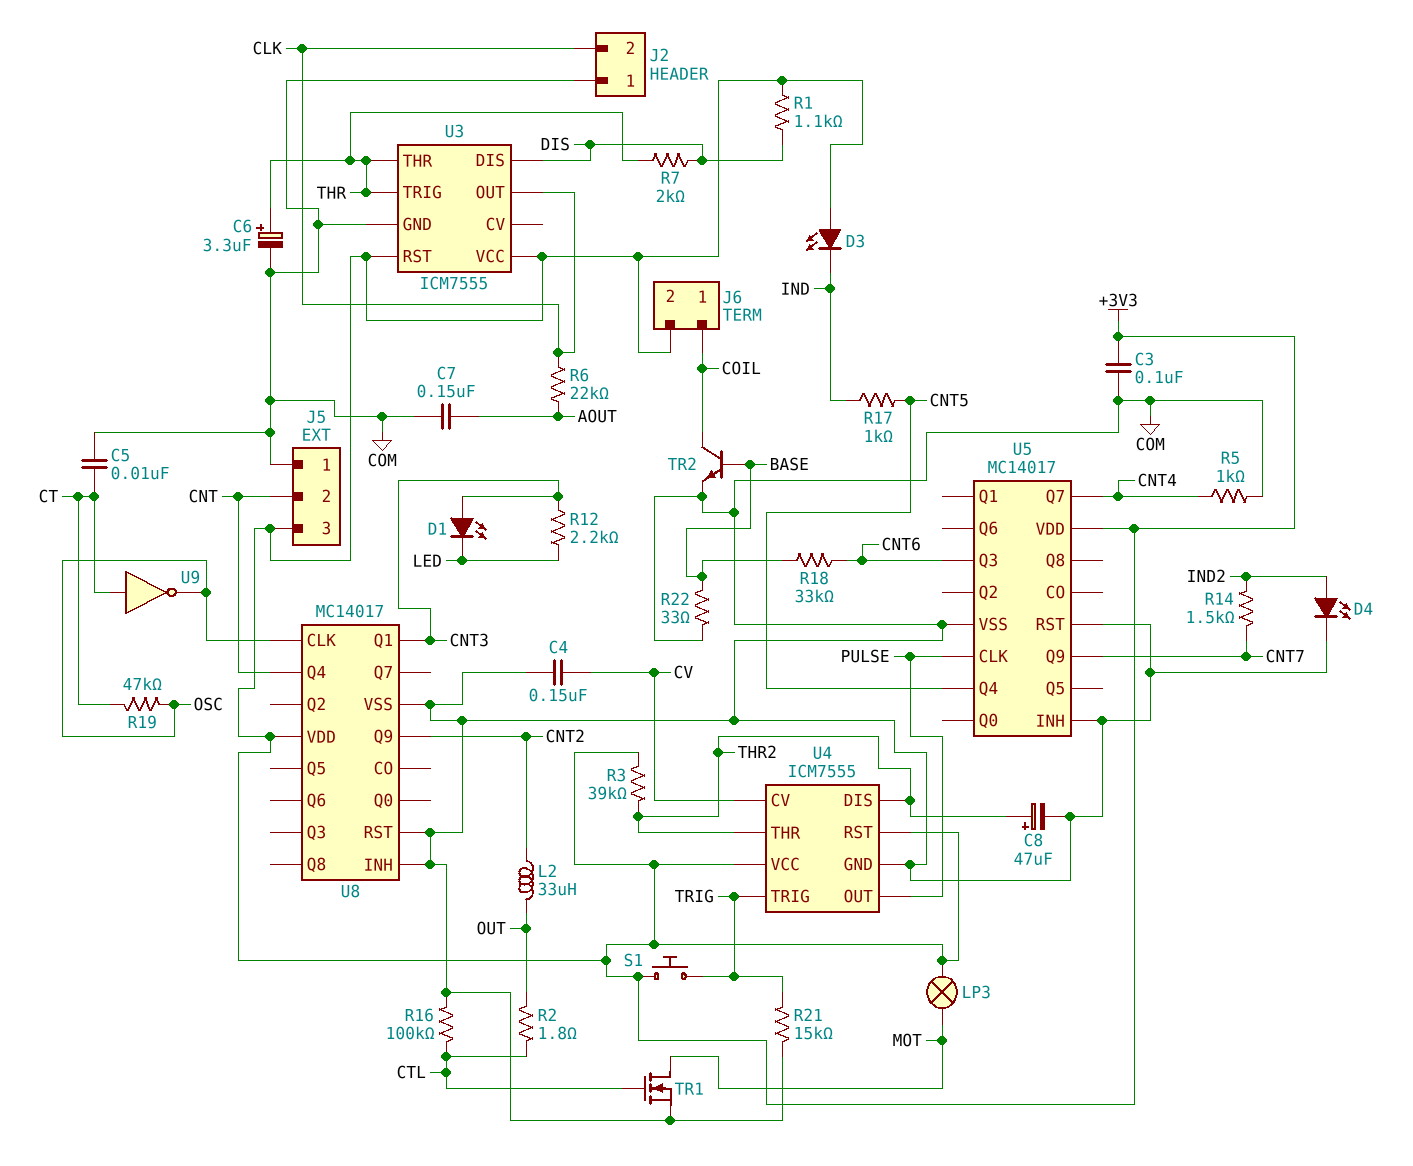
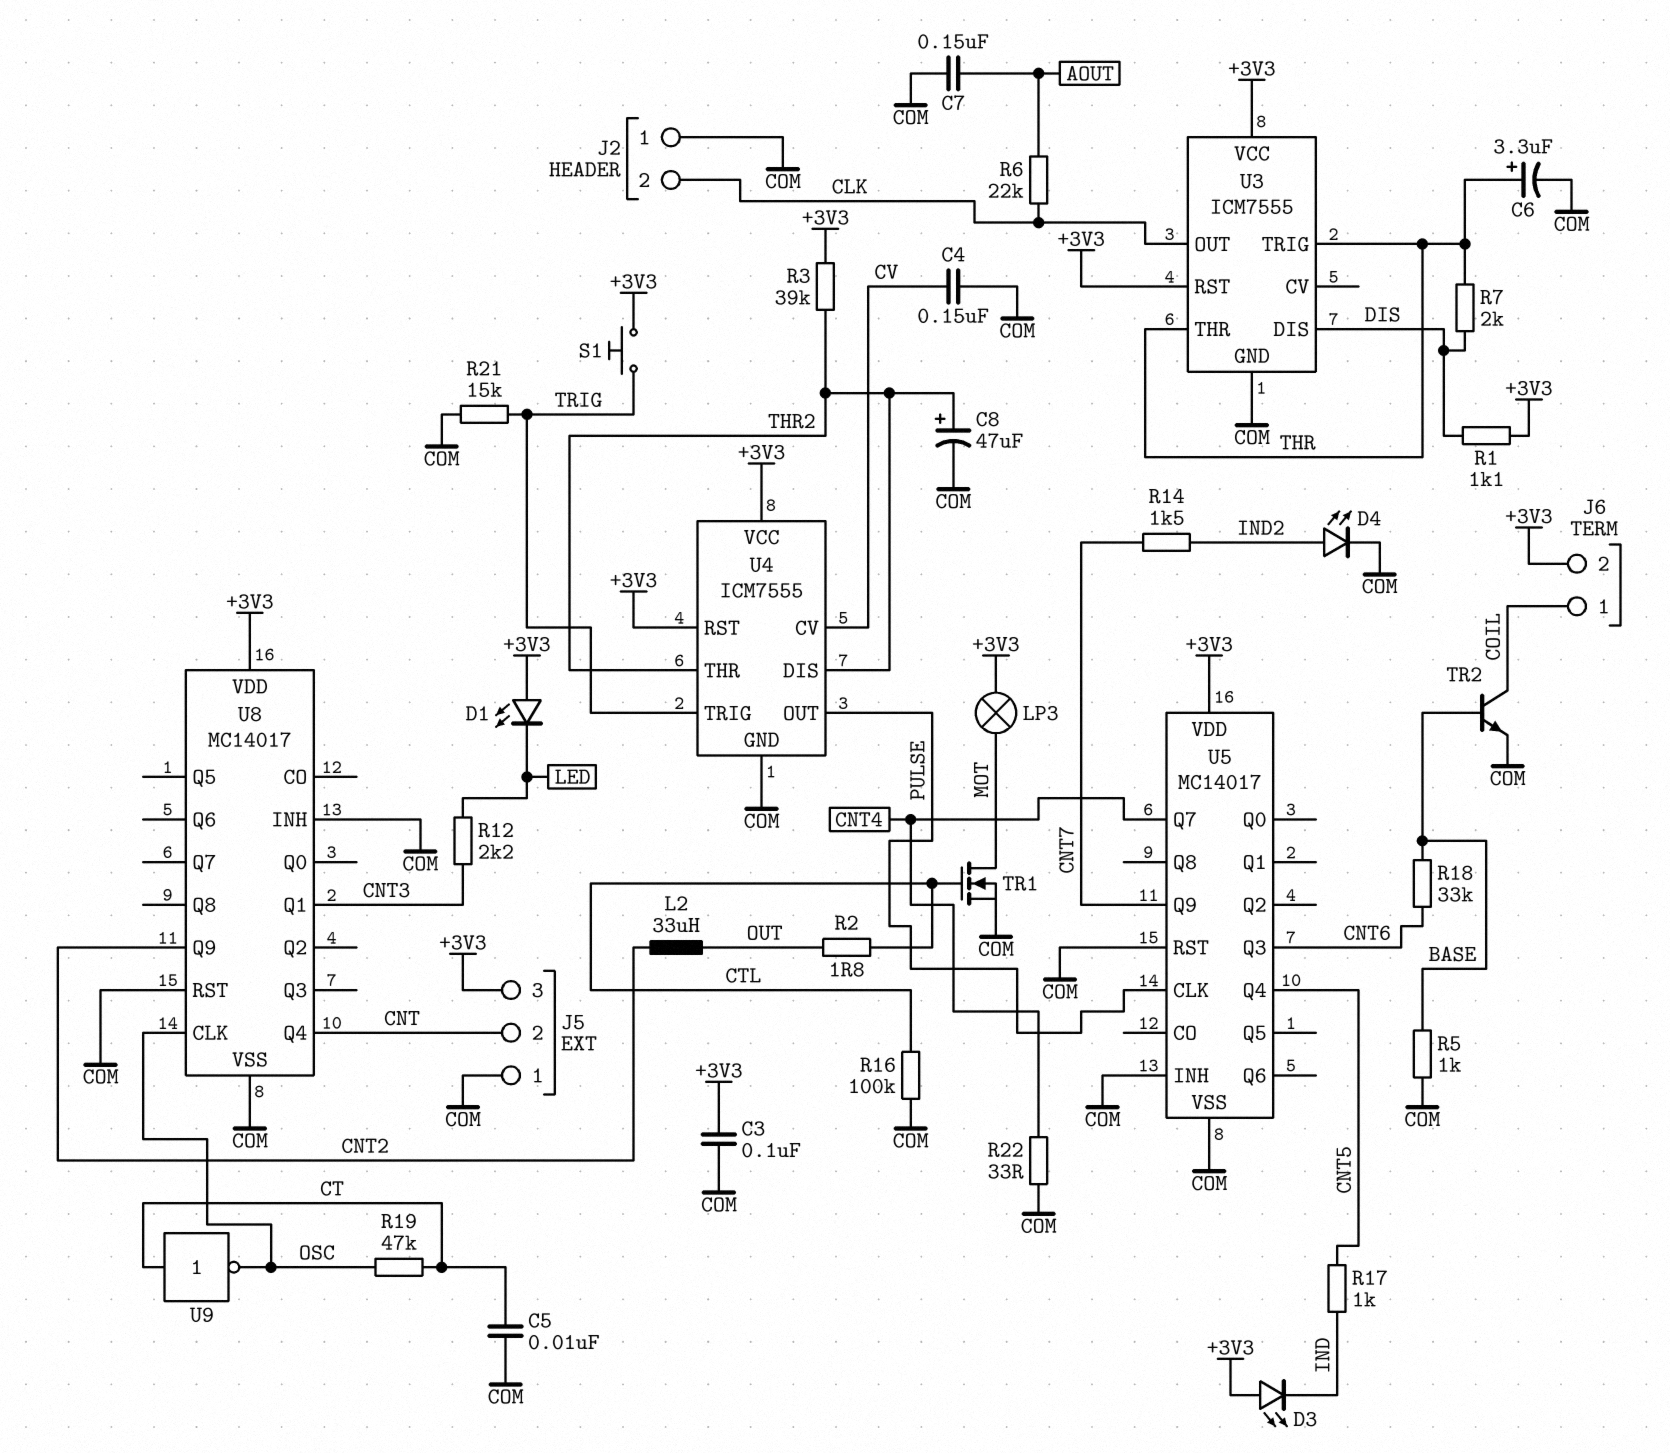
D1: LED (A CNT3, K LED) -> LED (A +3V3, K LED)
R5: 1k (CNT4, COM) -> 1k (BASE, COM)
R22: 33 (BASE, COM) -> 33 (CNT4, COM)

